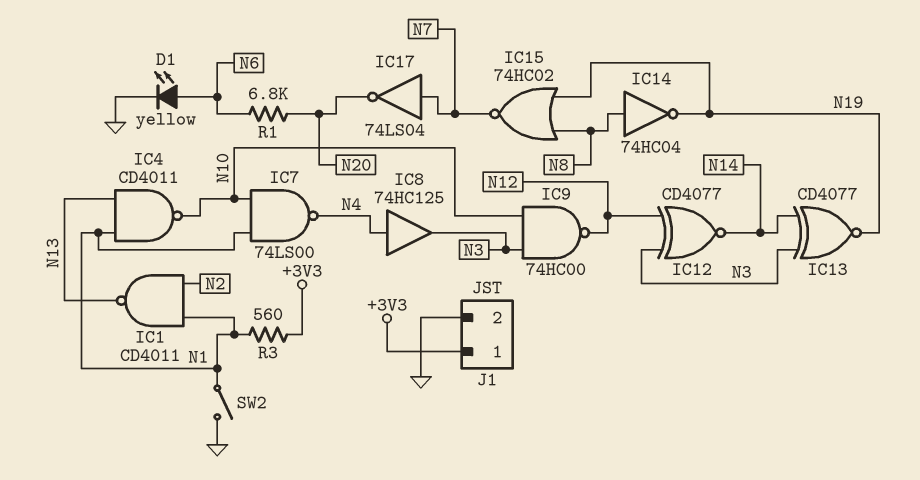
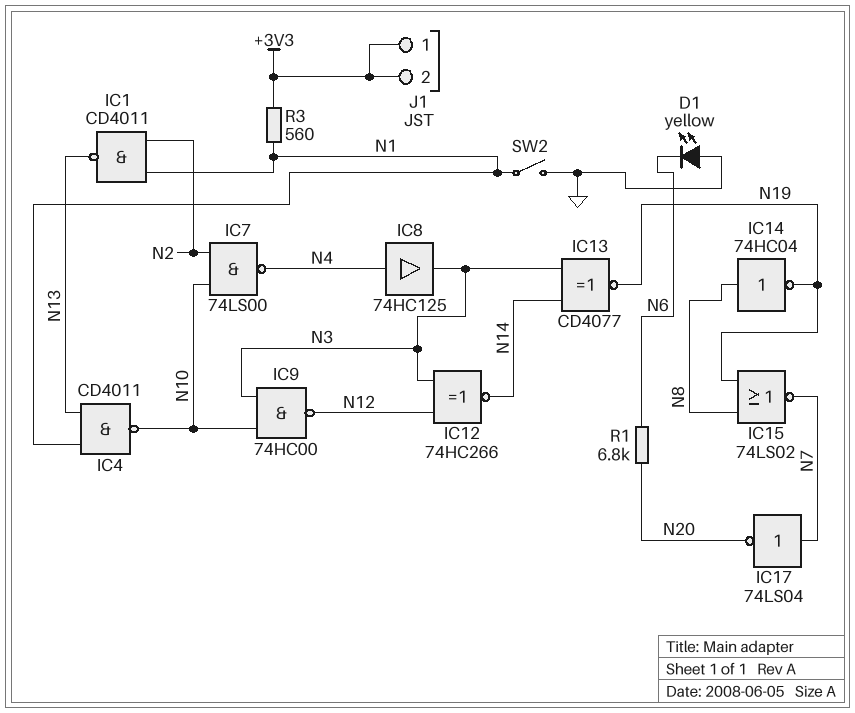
D1: LED yellow (A N6, K GND) -> LED yellow (A GND, K N6)
IC7: NAND 74LS00 (in N1, in N10, out N4) -> NAND 74LS00 (in N2, in N10, out N4)
IC12: XNOR CD4077 (in N3, in N12, out N14) -> XNOR 74HC266 (in N3, in N12, out N14)
IC15: NOR 74HC02 (in N8, in N19, out N7) -> NOR 74LS02 (in N8, in N19, out N7)
J1 pin 2: GND -> +3V3

